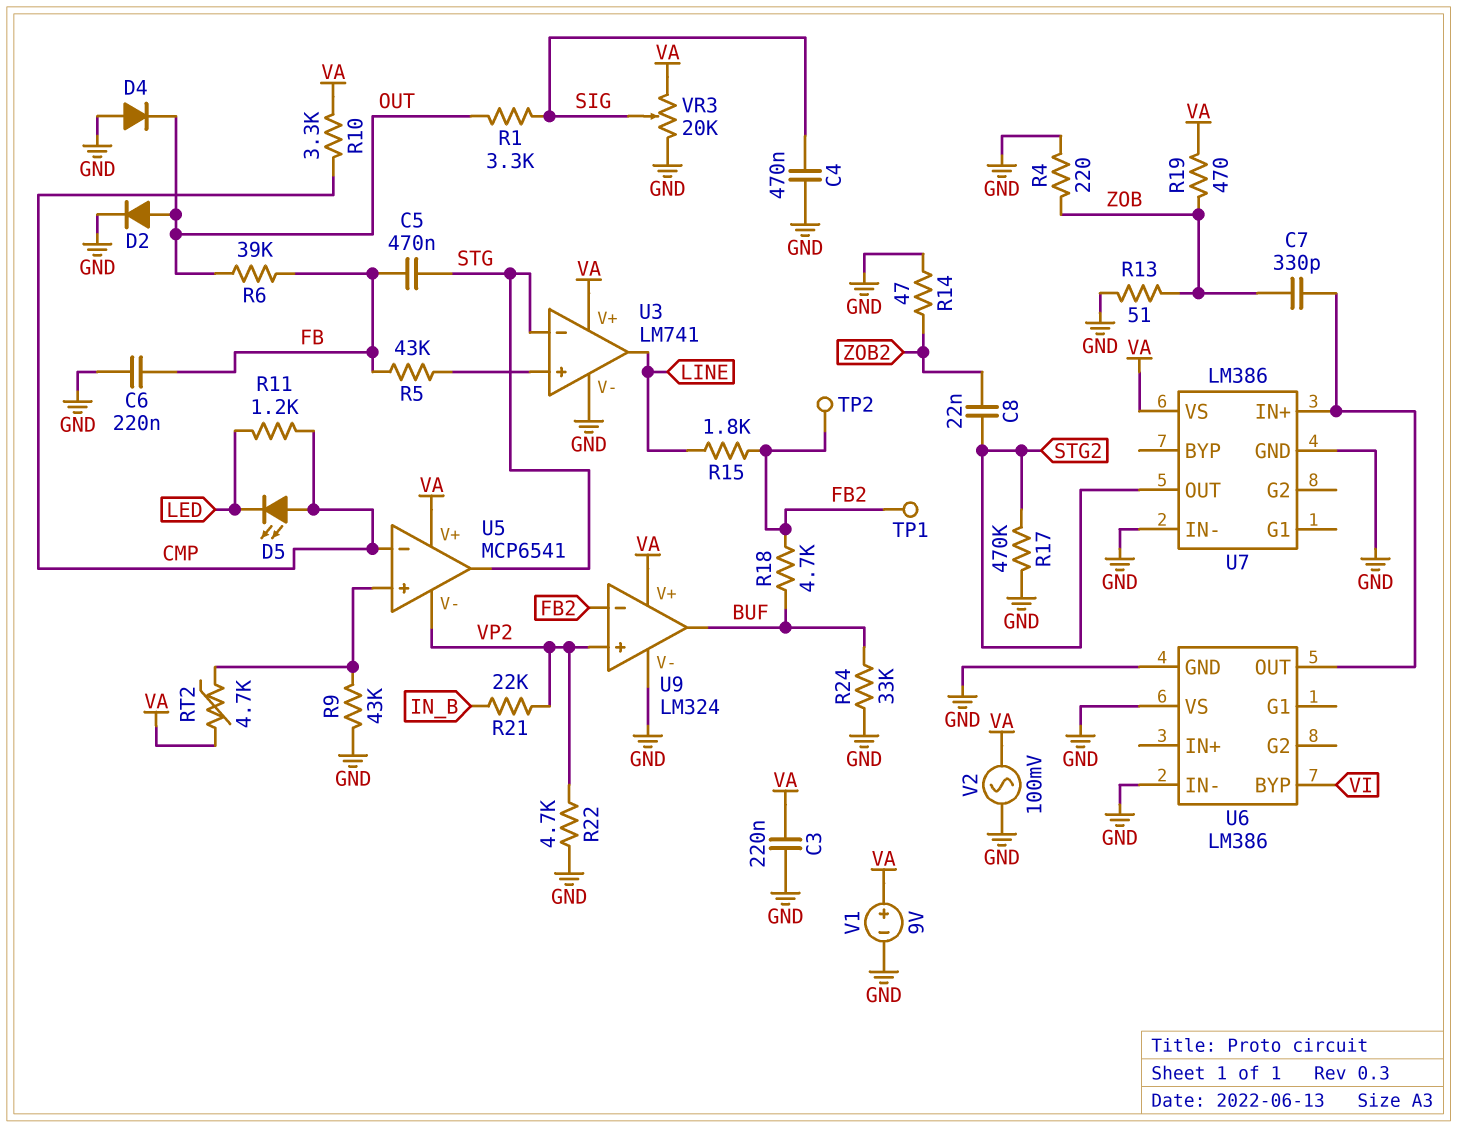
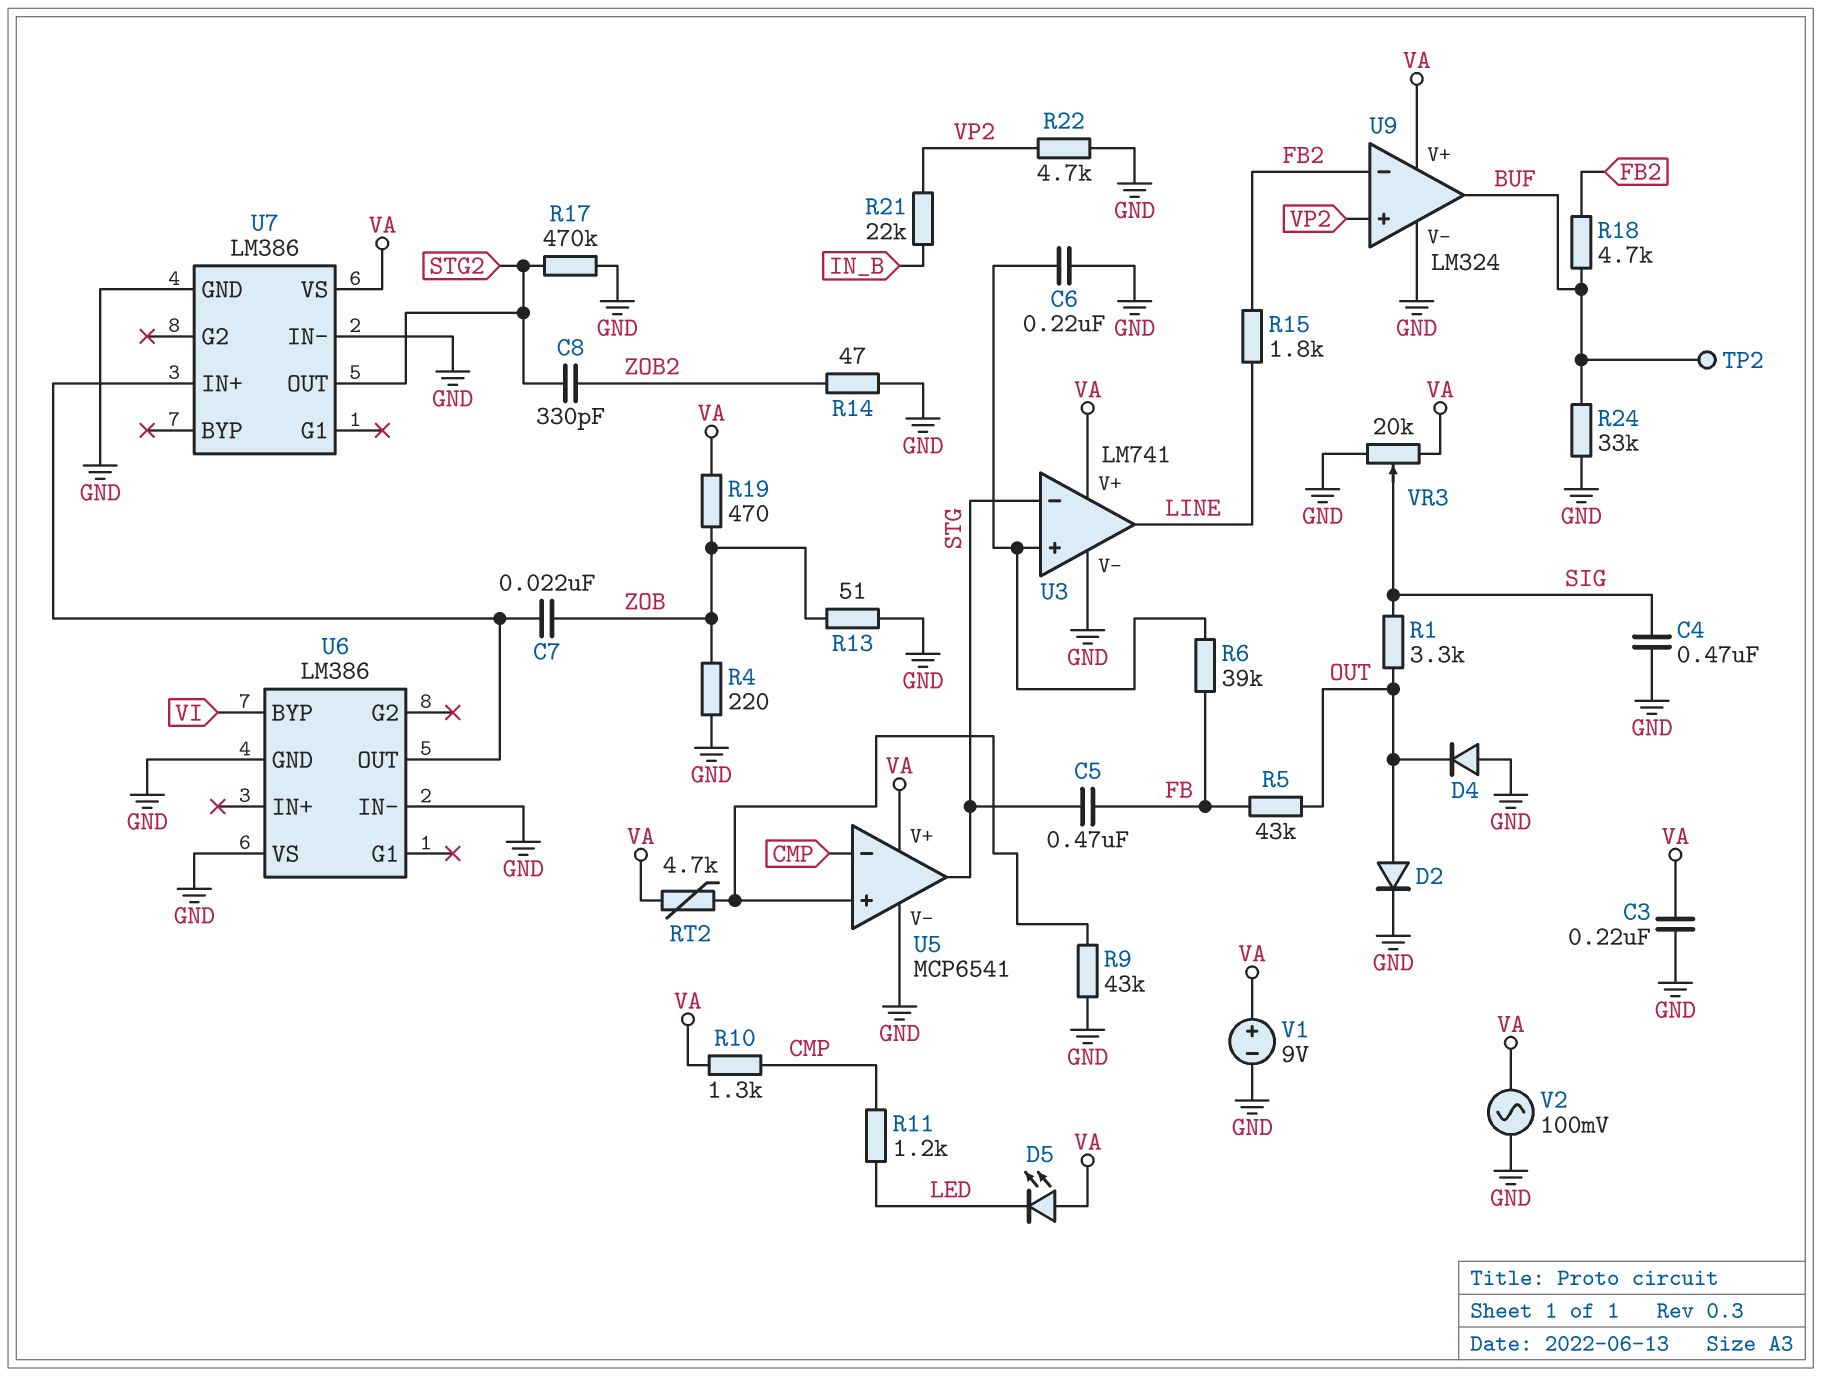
C6: 220nF (FB, GND) -> 220nF (GND, U3/in+)
C7: 330pF (U6/OUT, ZOB) -> 22nF (U6/OUT, ZOB)
C8: 22nF (STG2, ZOB2) -> 330pF (STG2, ZOB2)
D5: LED (A CMP, K LED) -> LED (A VA, K LED)
R5: 43k (FB, U3/in+) -> 43k (FB, OUT)
R6: 39k (FB, OUT) -> 39k (FB, U3/in+)
R10: 3.3k (CMP, VA) -> 1.3k (CMP, VA)
TP1: test point (FB2) -> none
TP2: test point (FB2) -> test point (BUF)
U5 pin V-: VP2 -> GND

